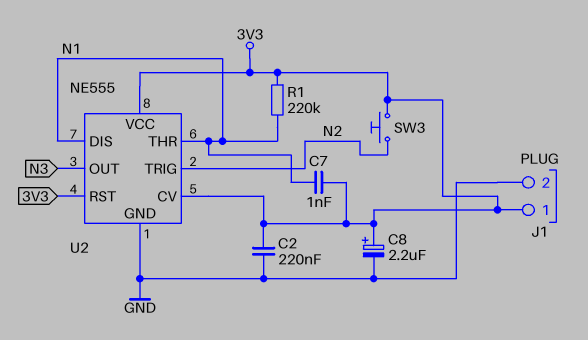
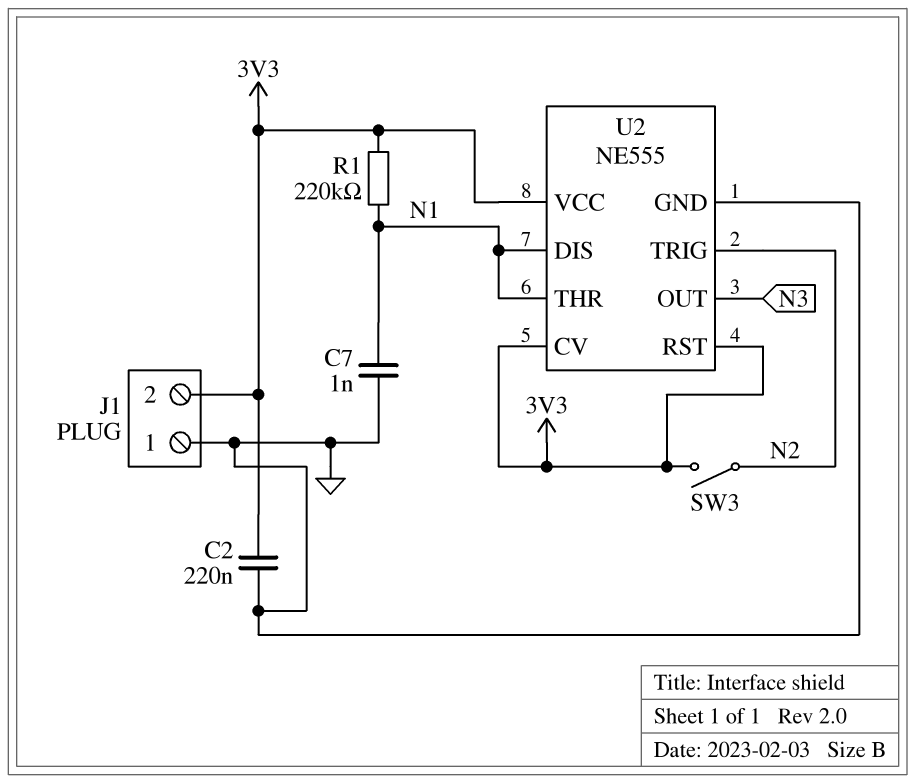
C7: 1nF (3V3, N1) -> 1nF (GND, N1)
C8: 2.2uF (plus 3V3, minus GND) -> none
J1 pin 1: 3V3 -> GND
J1 pin 2: GND -> 3V3
SW3: button (3V3, N2) -> switch (3V3, N2)

